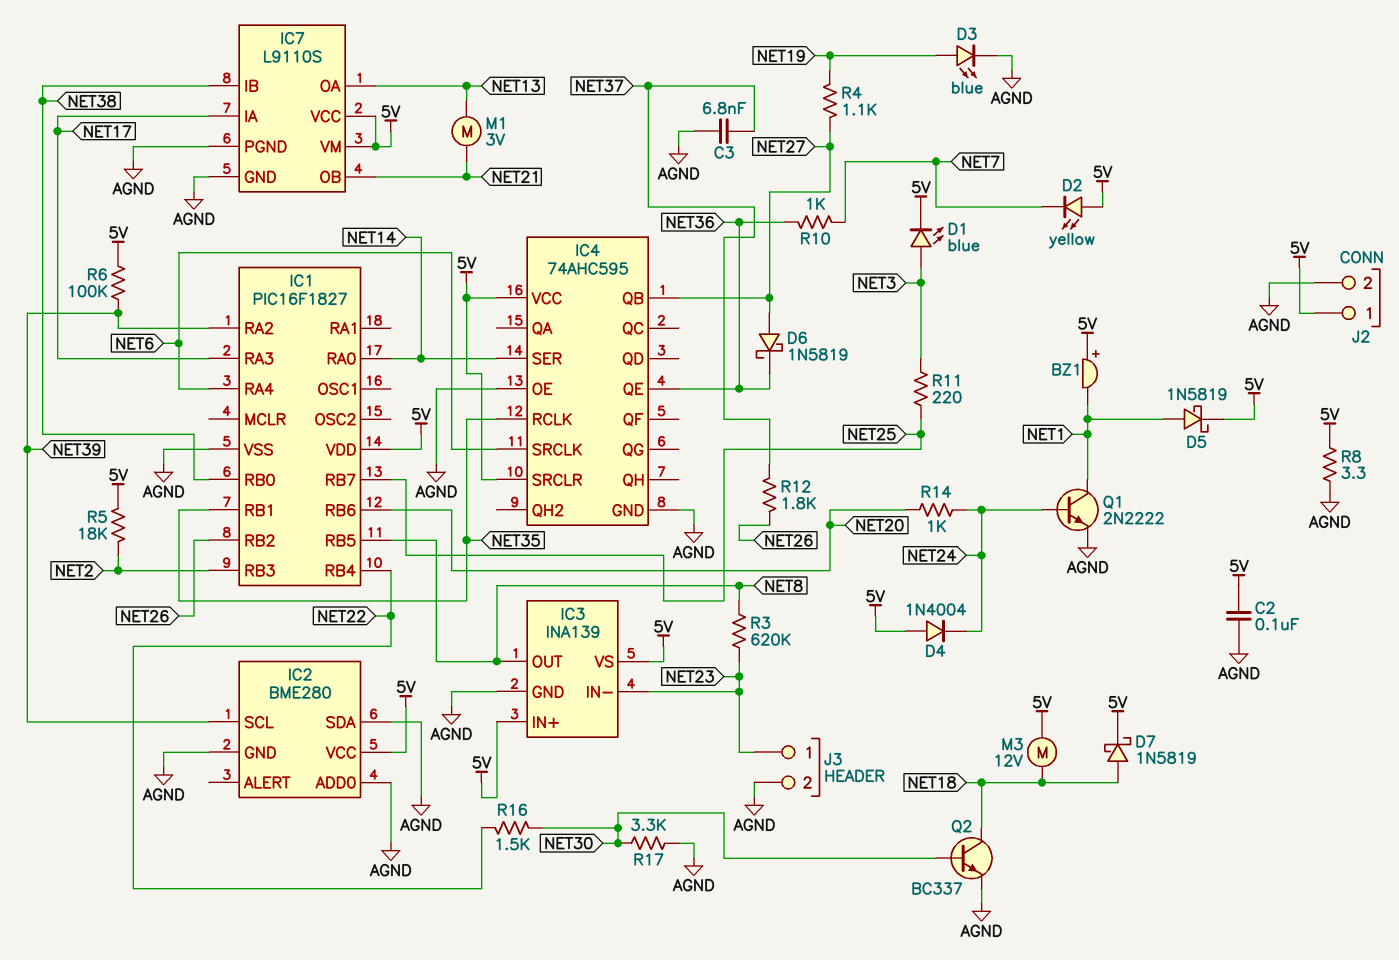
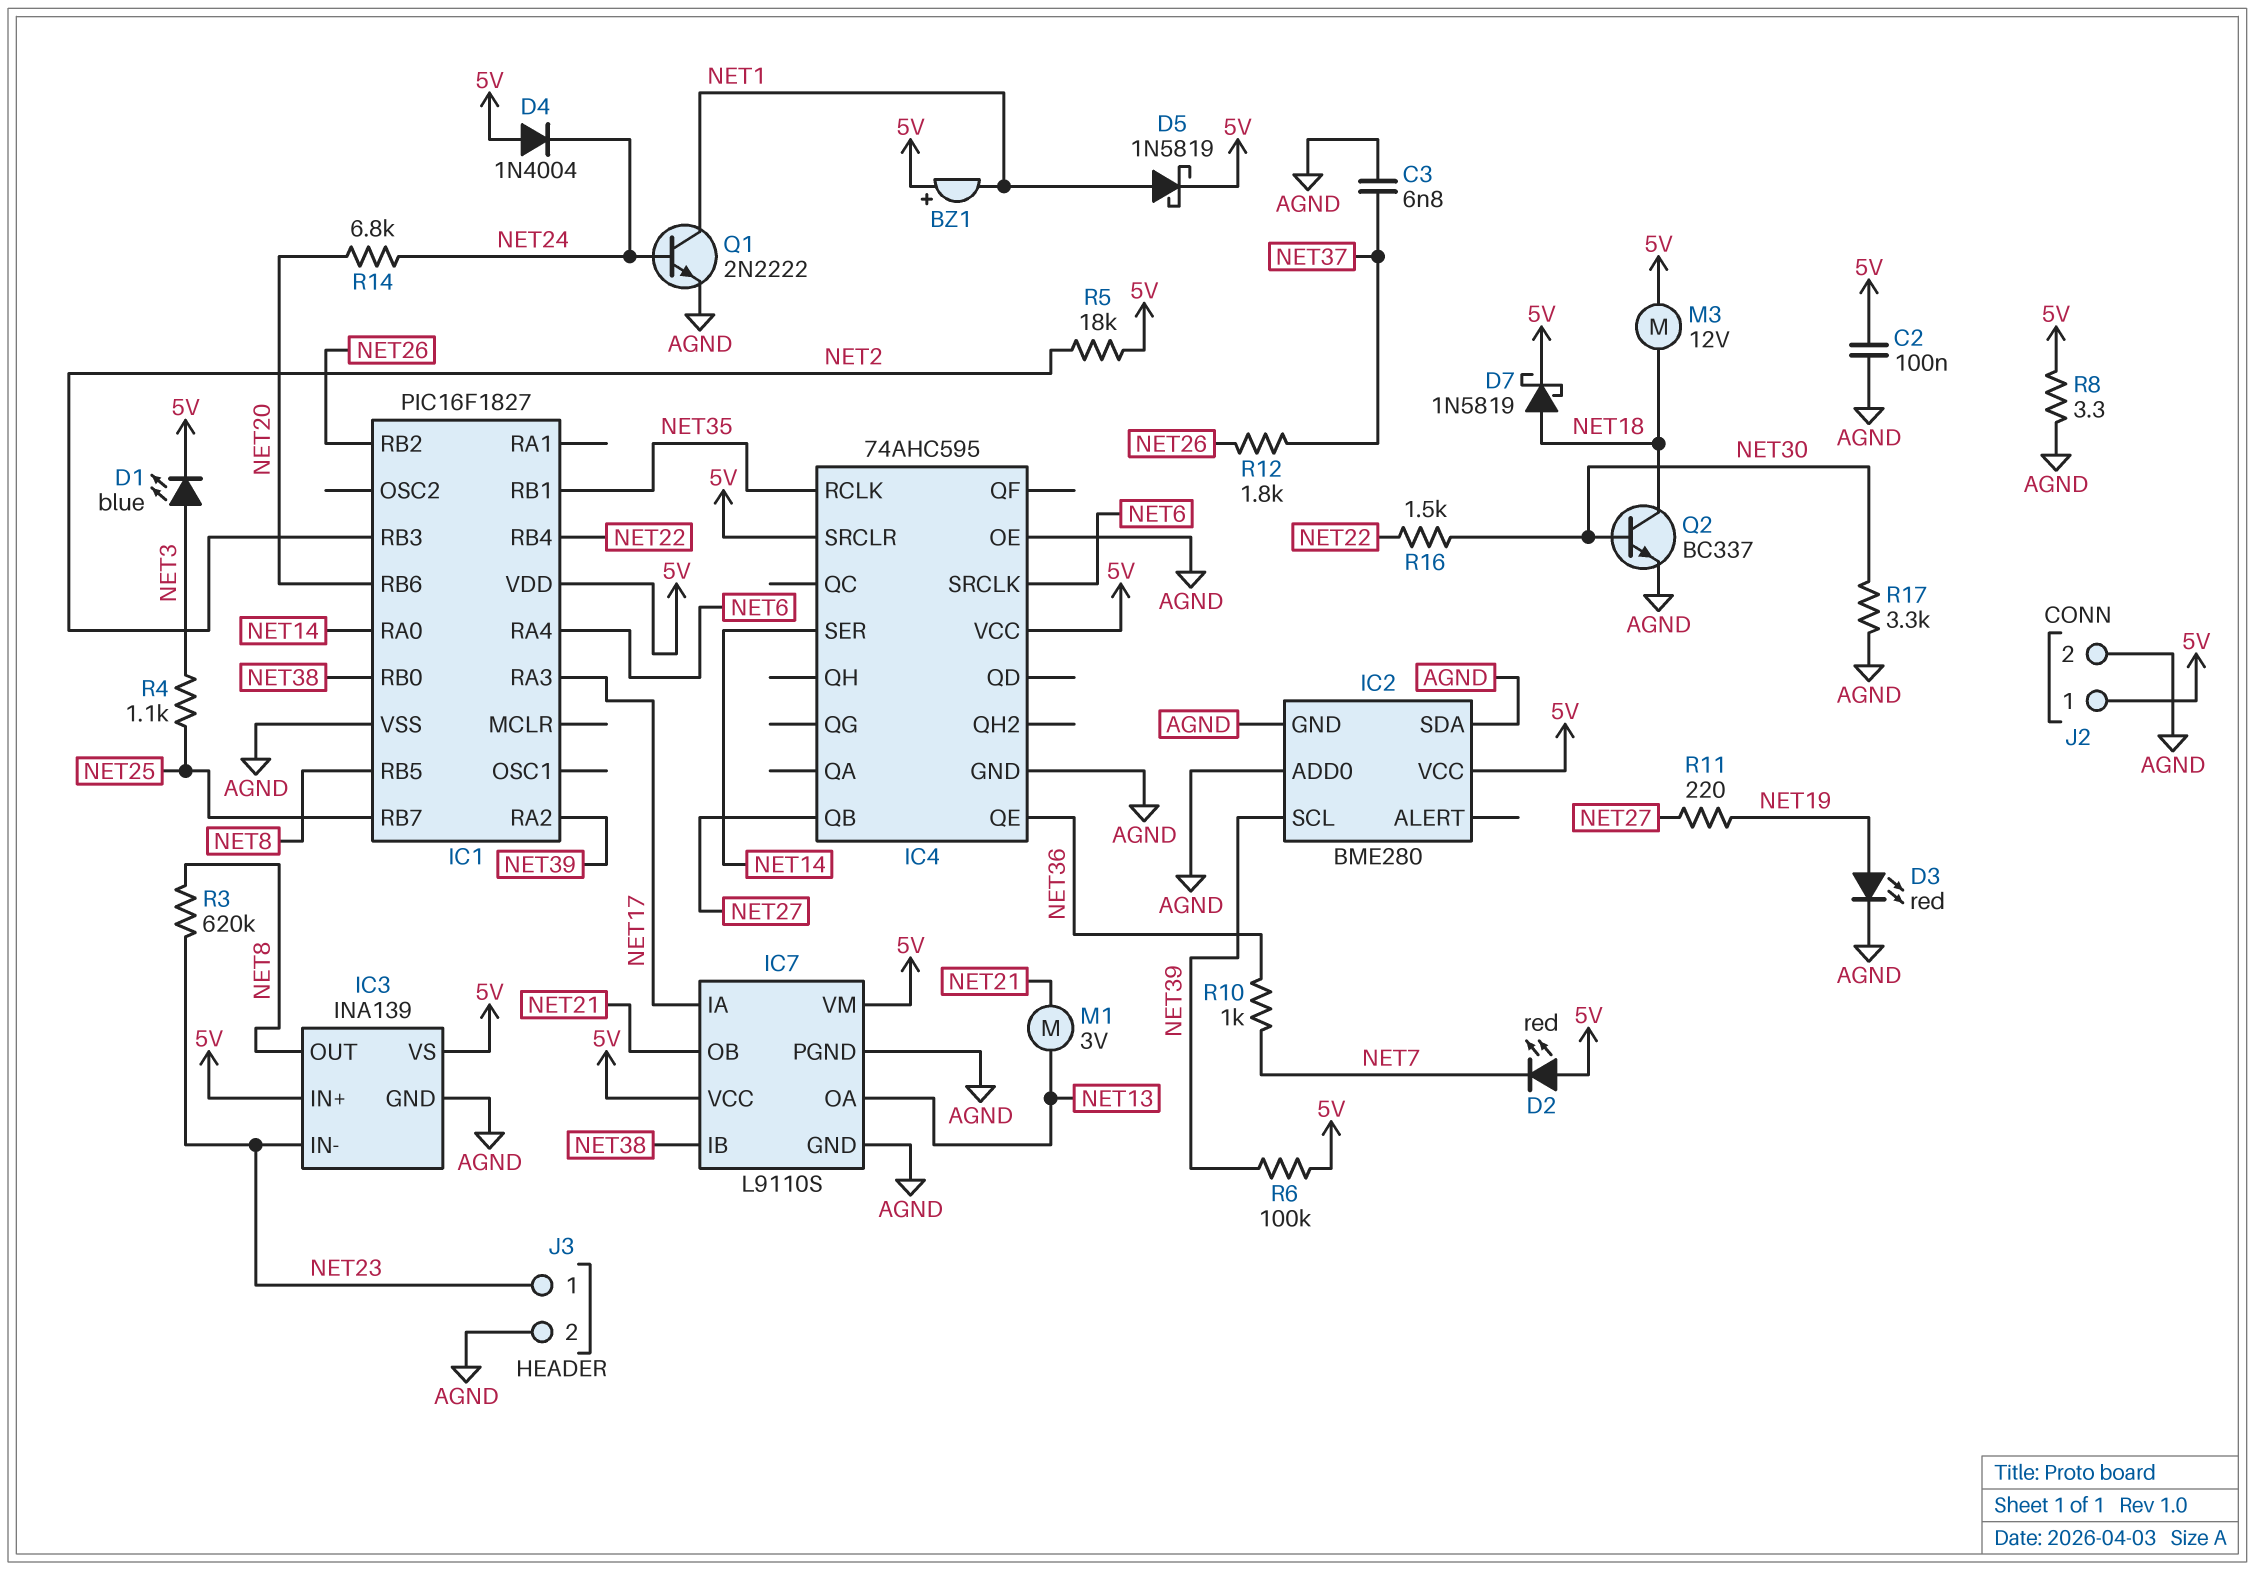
D2: LED yellow (A 5V, K NET7) -> LED red (A 5V, K NET7)
D3: LED blue (A NET19, K AGND) -> LED red (A NET19, K AGND)
D6: schottky 1N5819 (A NET27, K NET36) -> none
R4: 1.1k (NET19, NET27) -> 1.1k (NET3, NET25)
R11: 220 (NET3, NET25) -> 220 (NET19, NET27)
R14: 1k (NET20, NET24) -> 6.8k (NET20, NET24)

